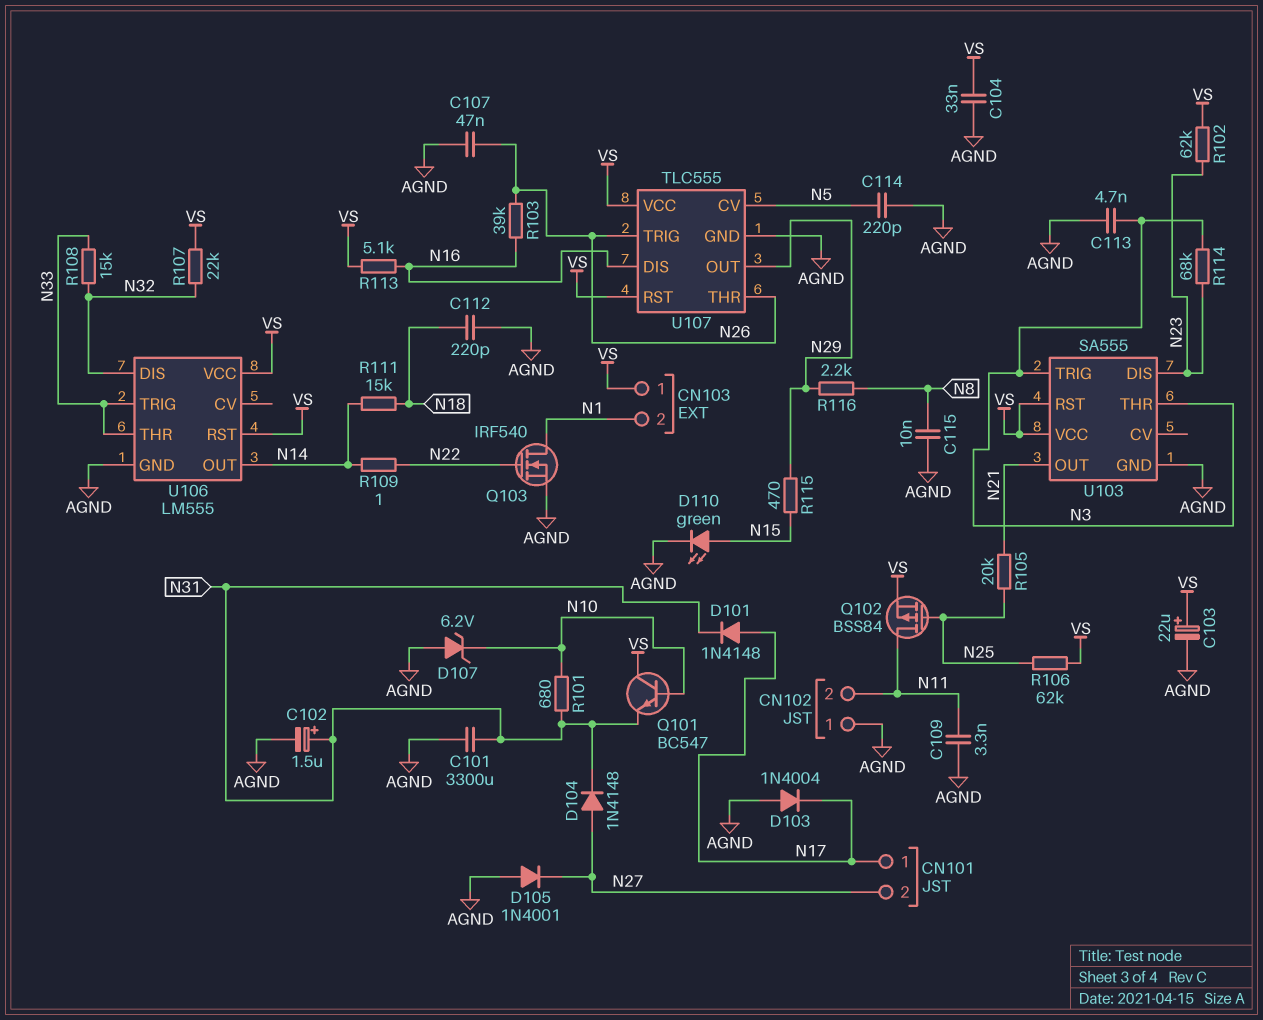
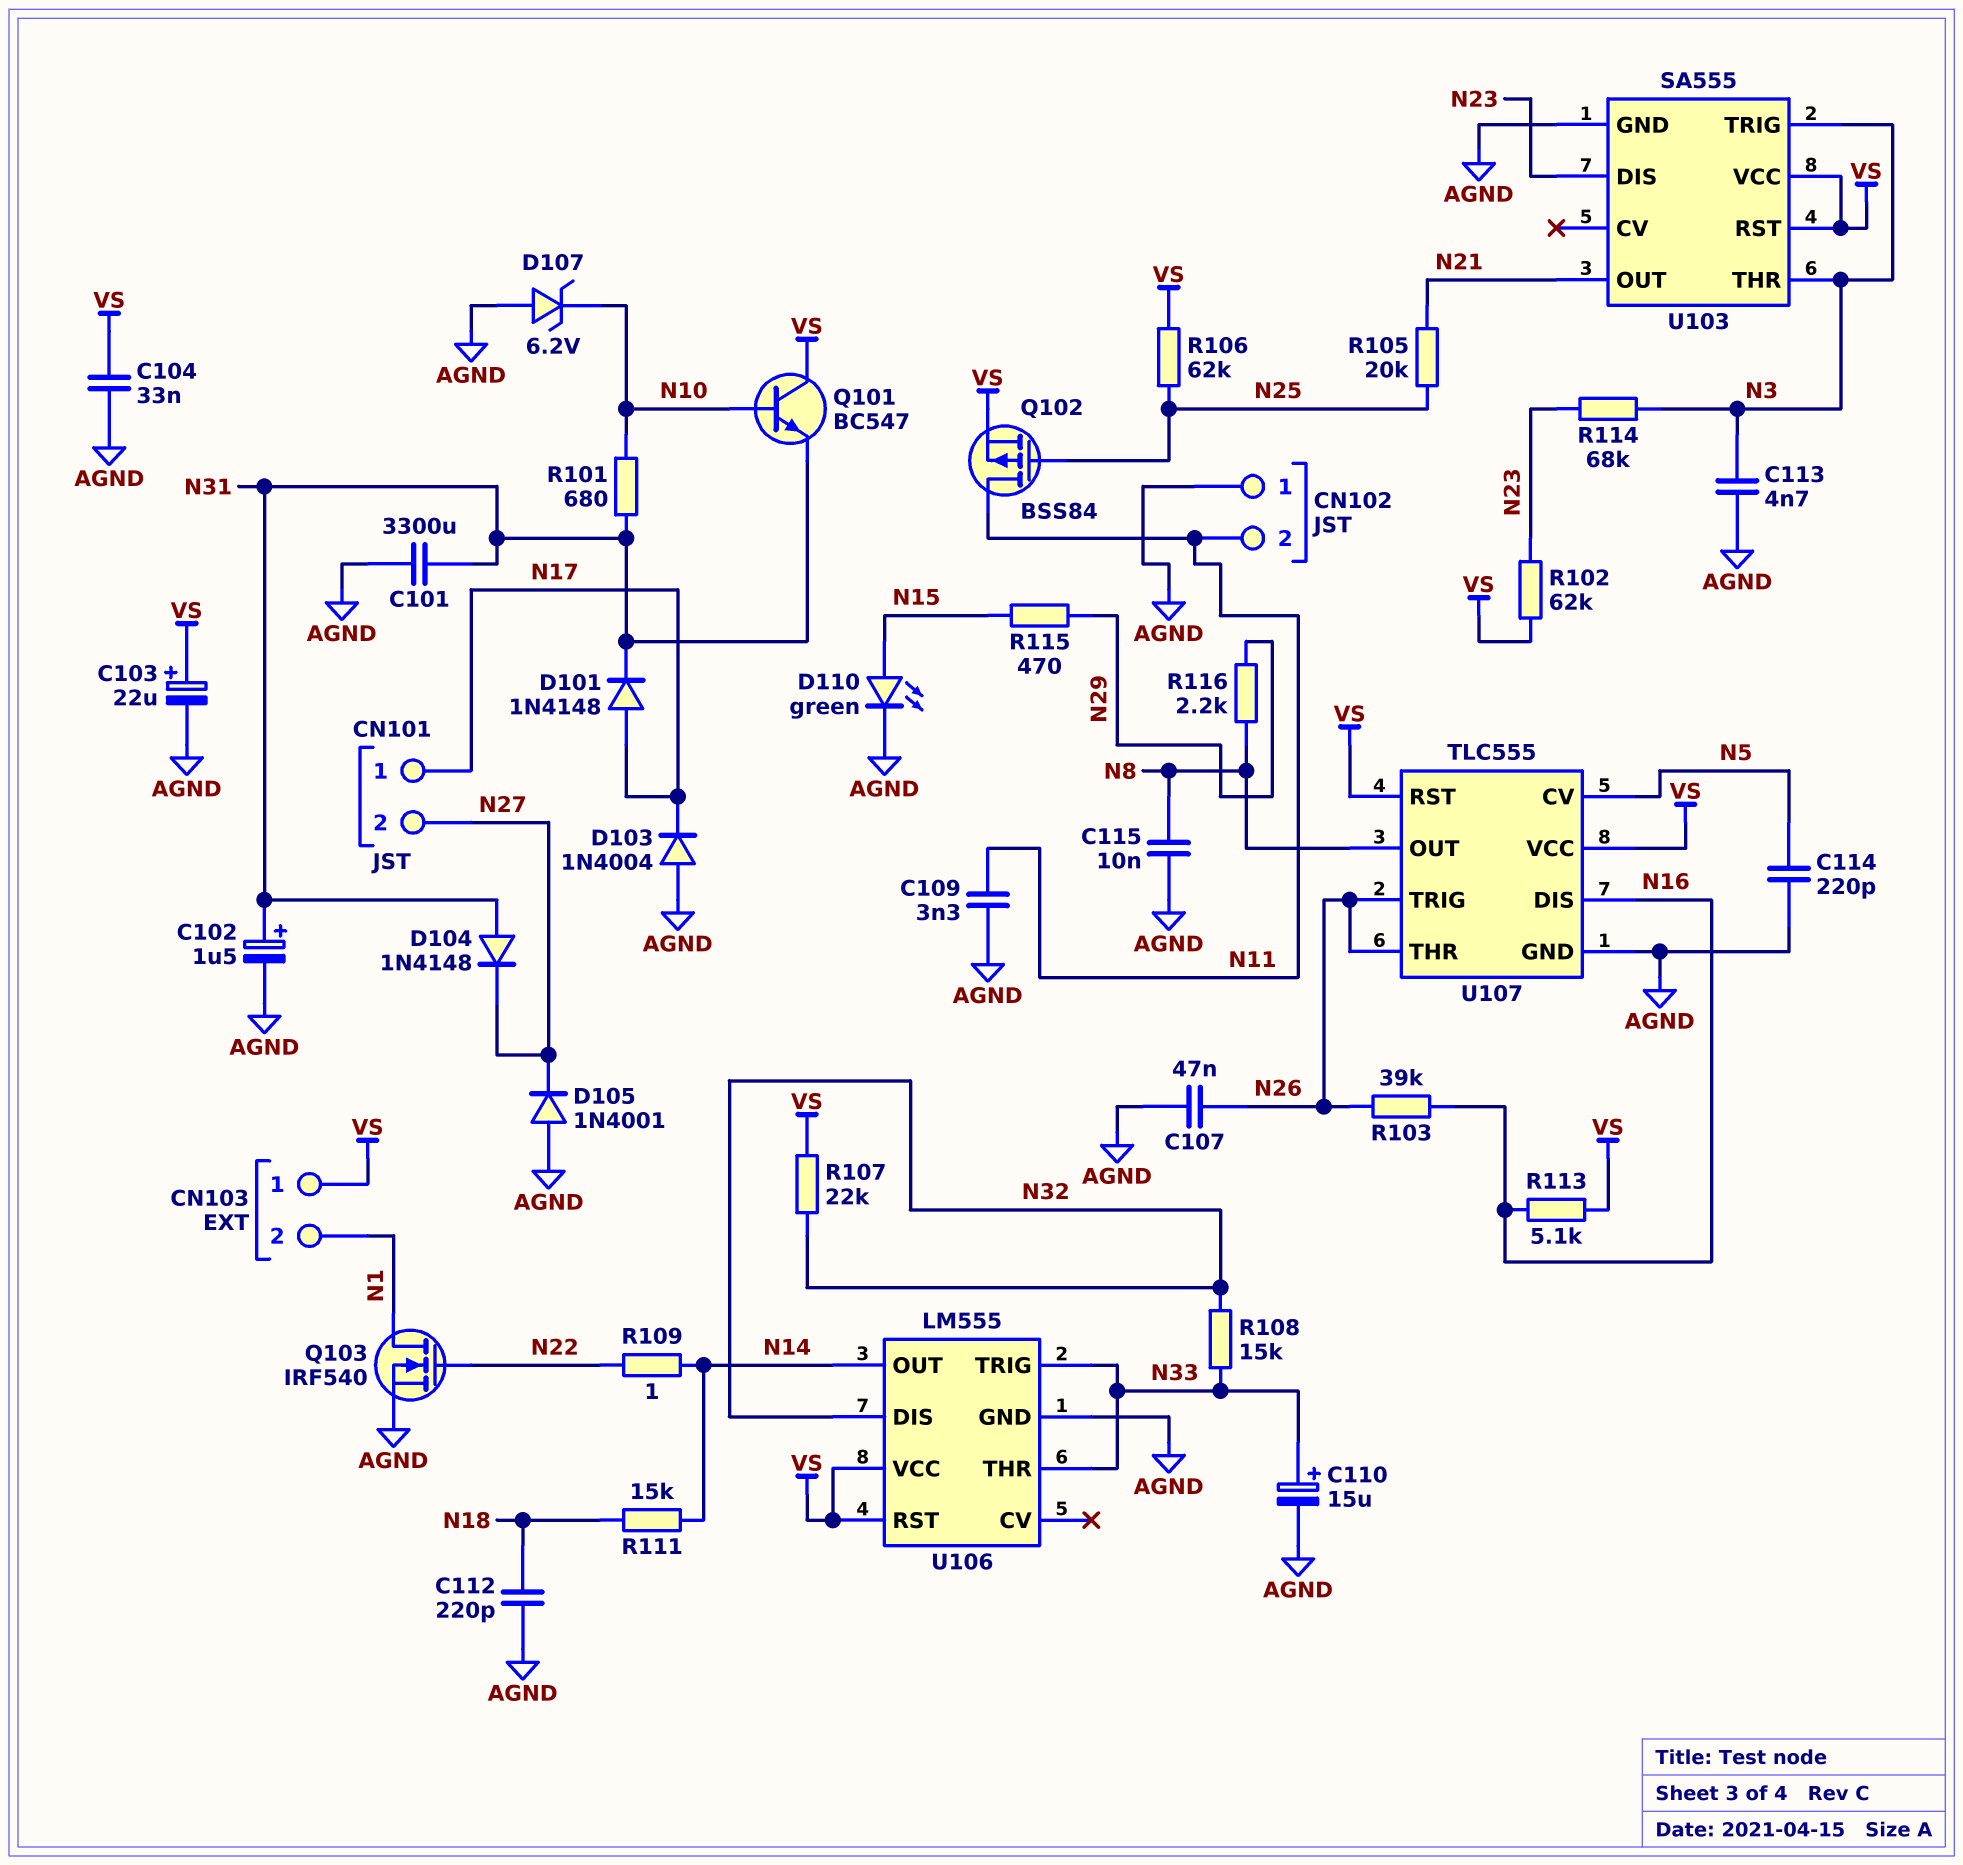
C110: none -> 15uF (plus N33, minus AGND)
D104: diode 1N4148 (A N27, K N31) -> diode 1N4148 (A N31, K N27)
U107 pin OUT: N29 -> N8

